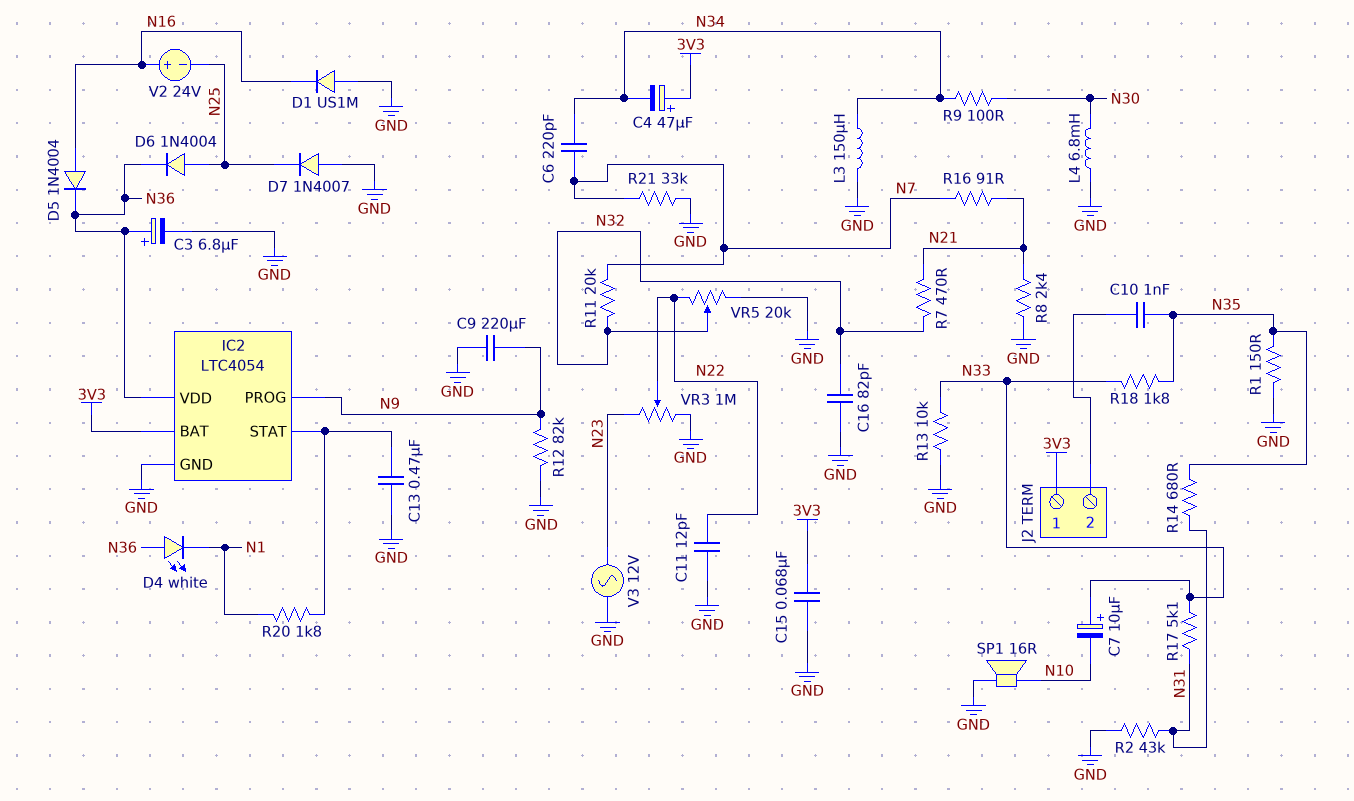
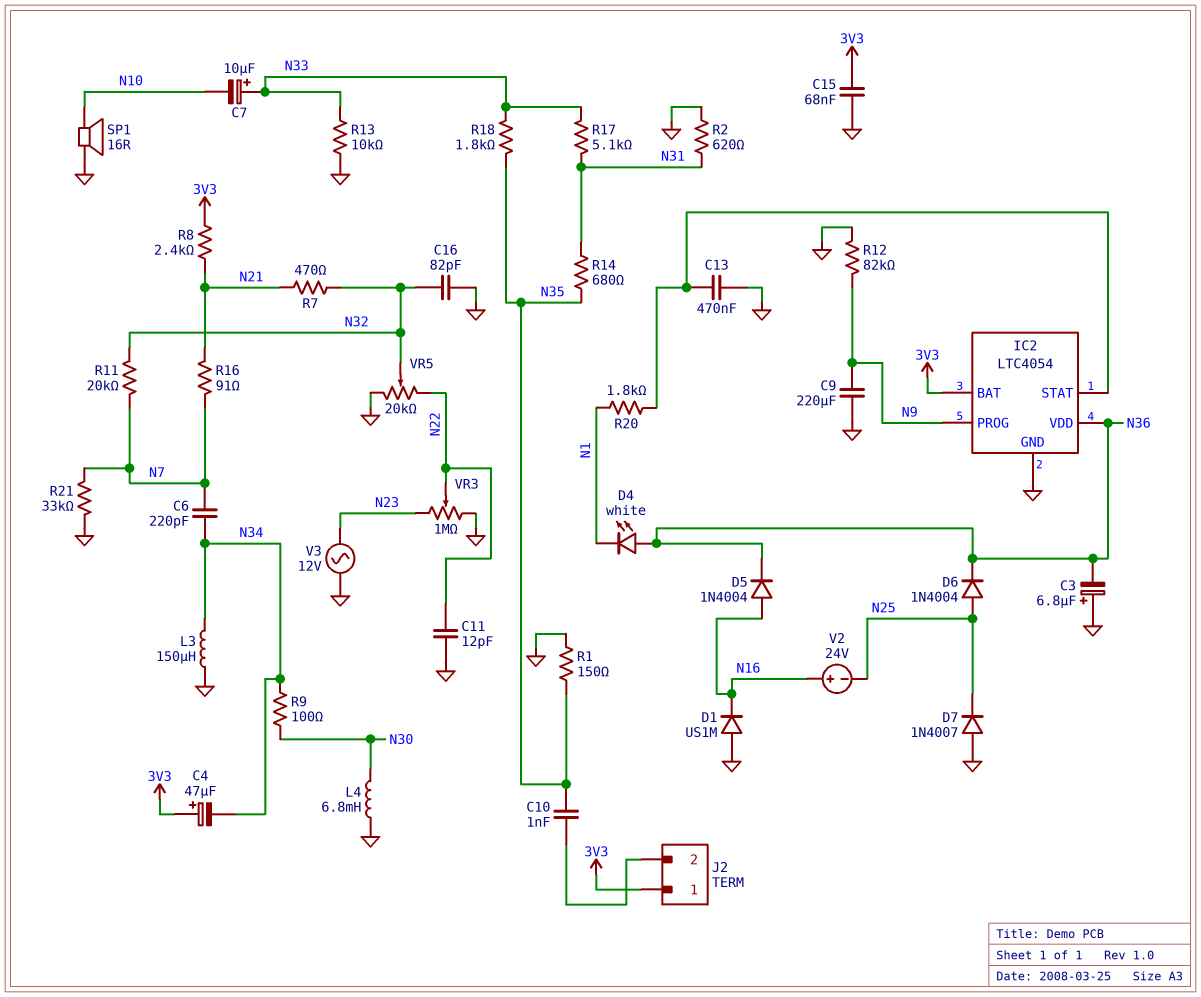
C3: 6.8uF (plus N36, minus GND) -> 6.8uF (plus GND, minus N36)
R2: 43k (GND, N31) -> 620 (GND, N31)
R8: 2.4k (GND, N21) -> 2.4k (3V3, N21)

